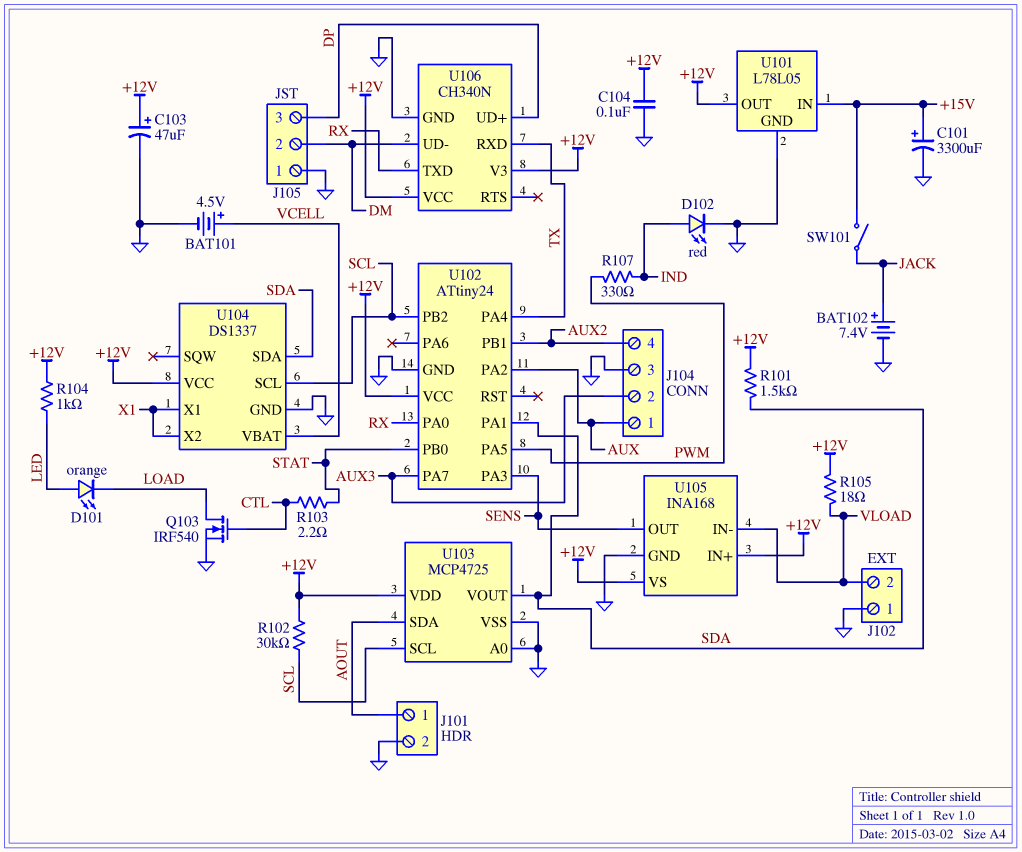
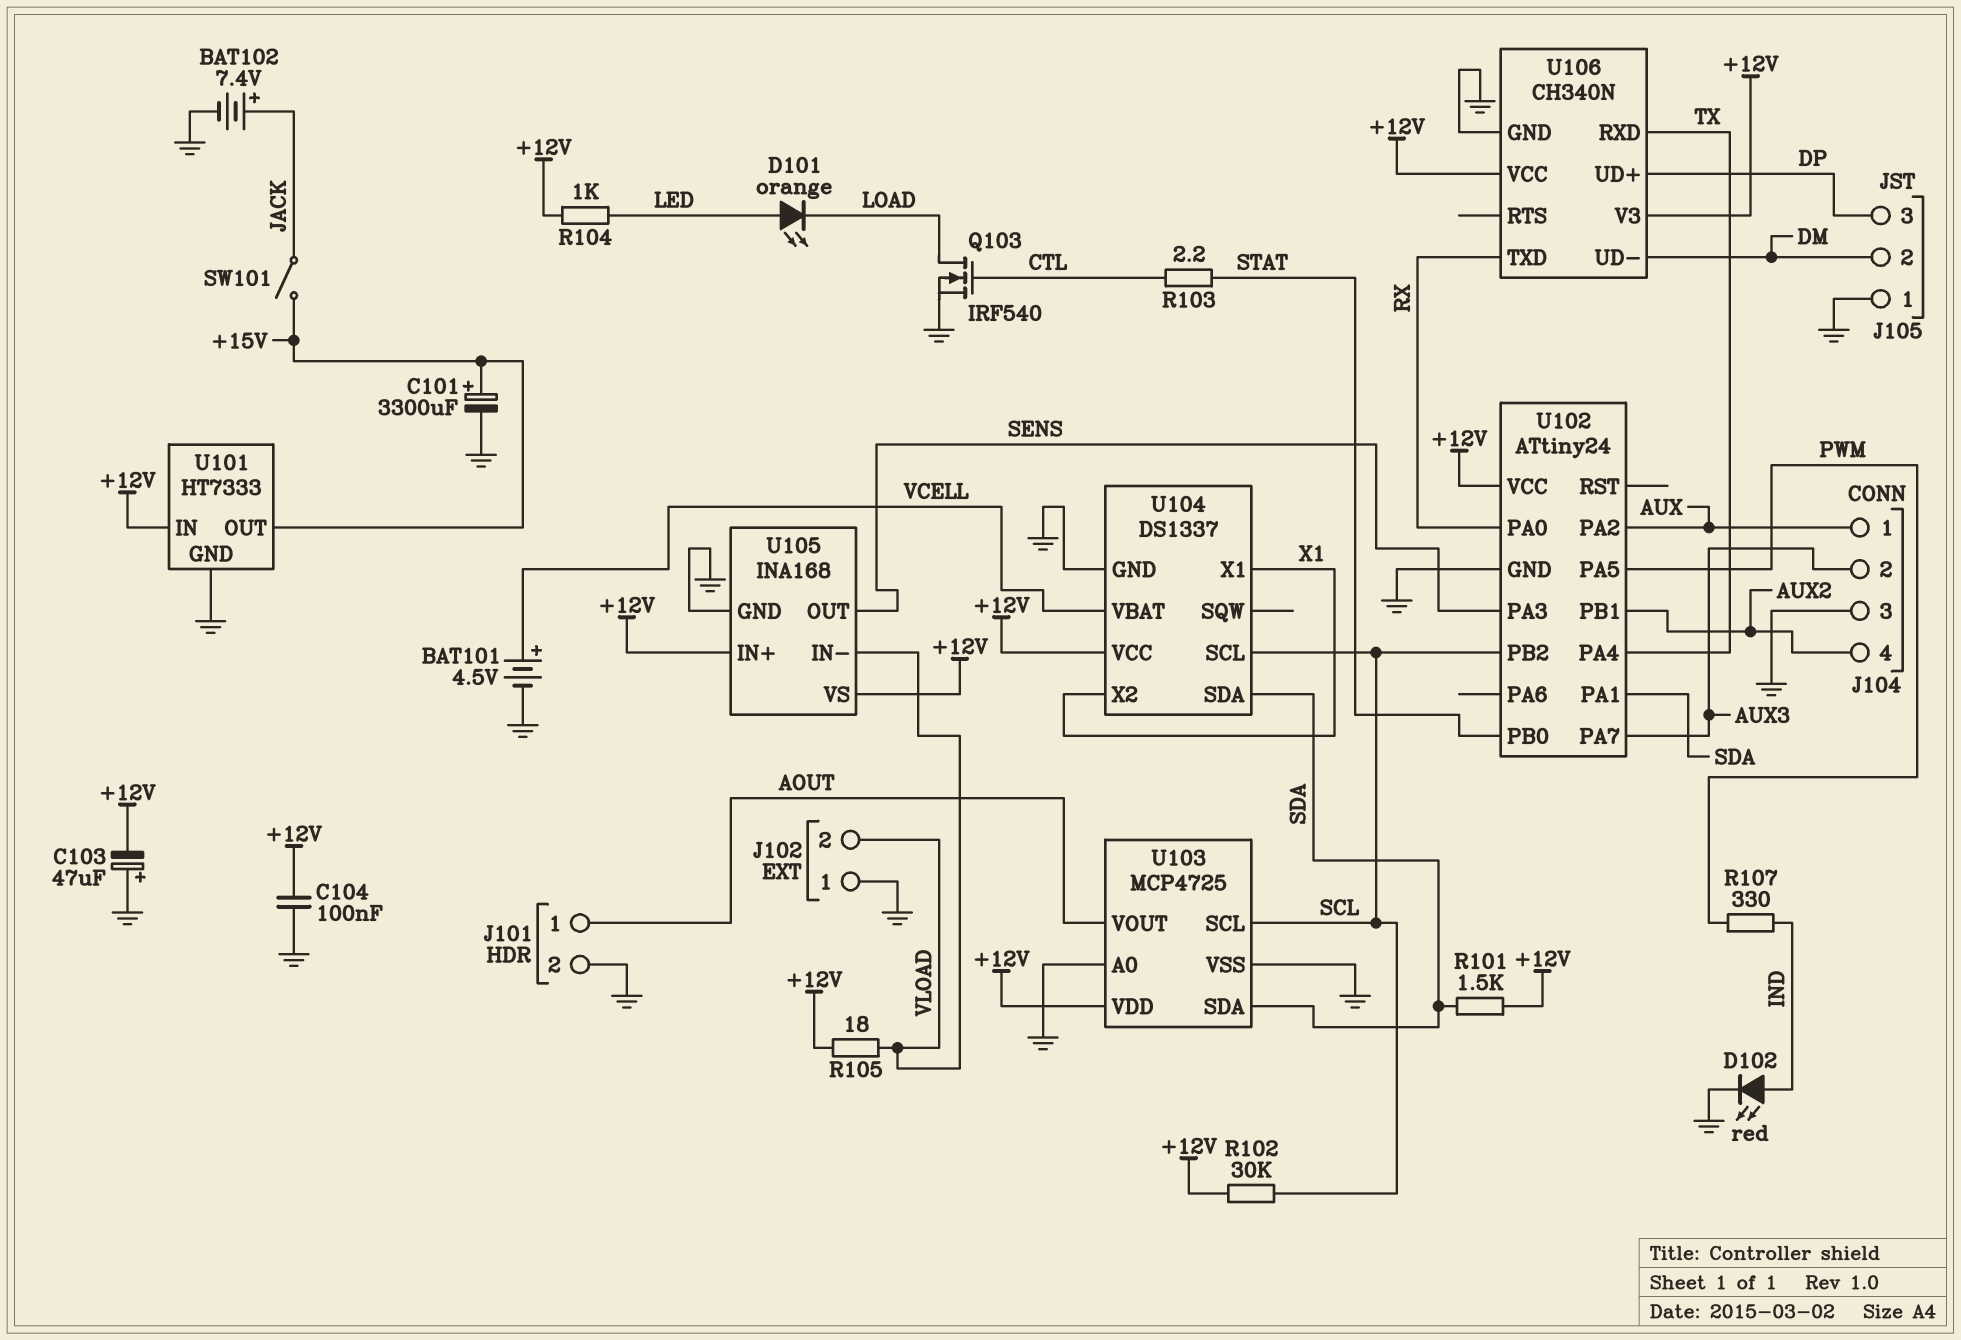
C103: 47uF (plus +12V, minus GND) -> 47uF (plus GND, minus +12V)
U101: L78L05 -> HT7333
U101 pin IN: +15V -> +12V
U101 pin OUT: +12V -> +15V
U103 pin SDA: AOUT -> SDA
U103 pin VOUT: SDA -> AOUT

